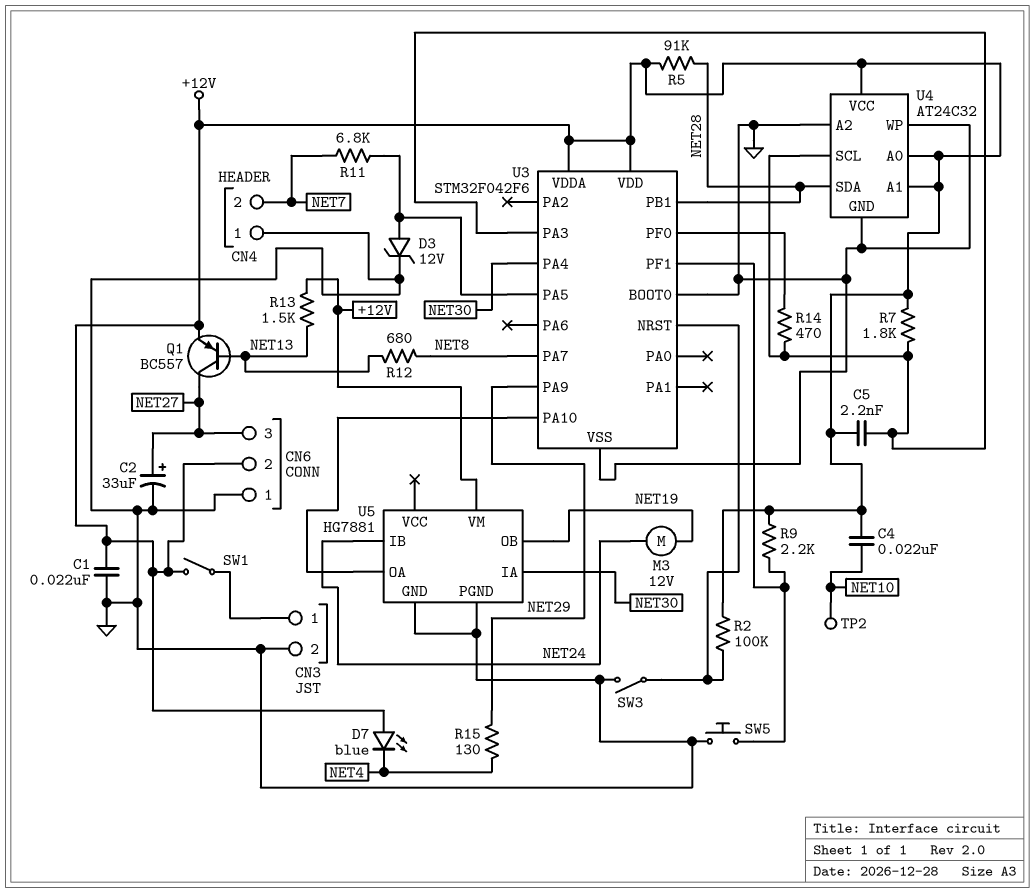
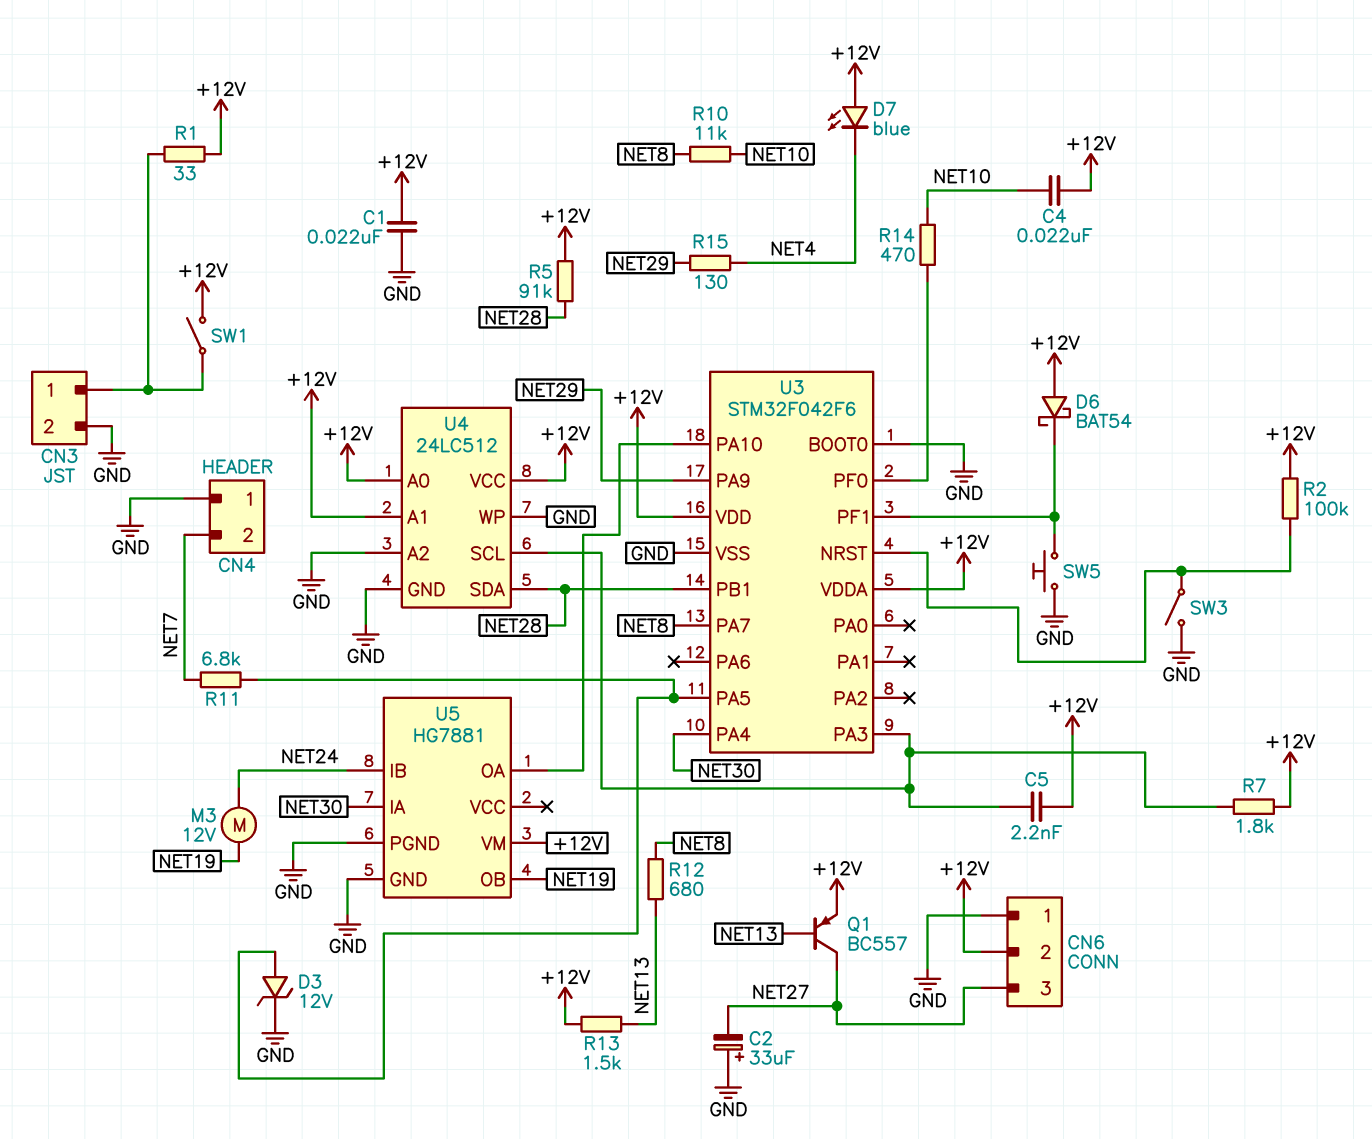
C2: 33uF (plus NET27, minus GND) -> 33uF (plus GND, minus NET27)
D6: none -> schottky BAT54 (A +12V, K U3/PF1)
R1: none -> 33 (+12V, CN3/1)
R9: 2.2k (+12V, U3/PF1) -> none
R10: none -> 11k (NET8, NET10)
R14: 470 (U3/PA3, U3/PF0) -> 470 (NET10, U3/PF0)
TP2: test point (NET10) -> none
U4: AT24C32 -> 24LC512

